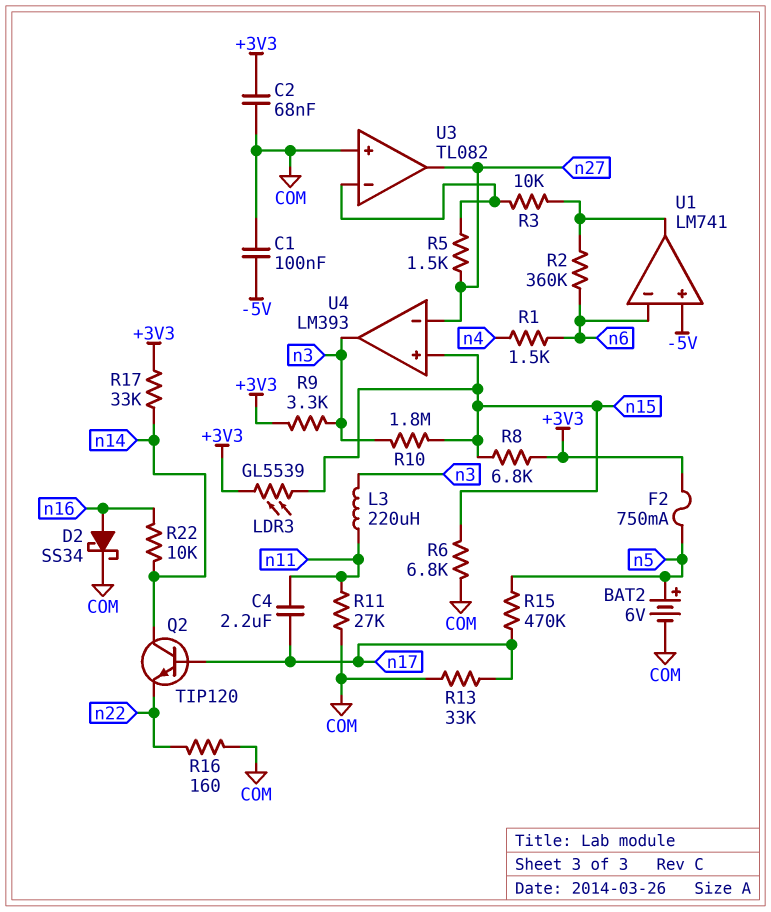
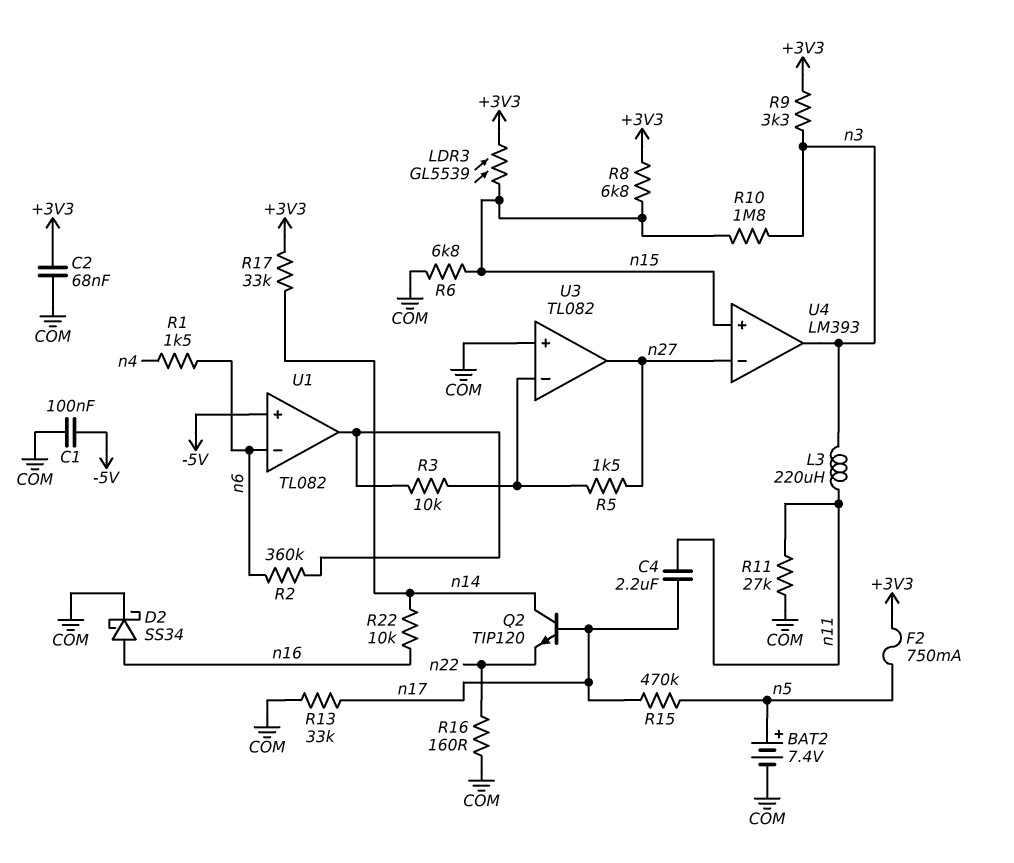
BAT2: 6V (plus n5, minus COM) -> 7.4V (plus n5, minus COM)
U1: LM741 -> TL082

